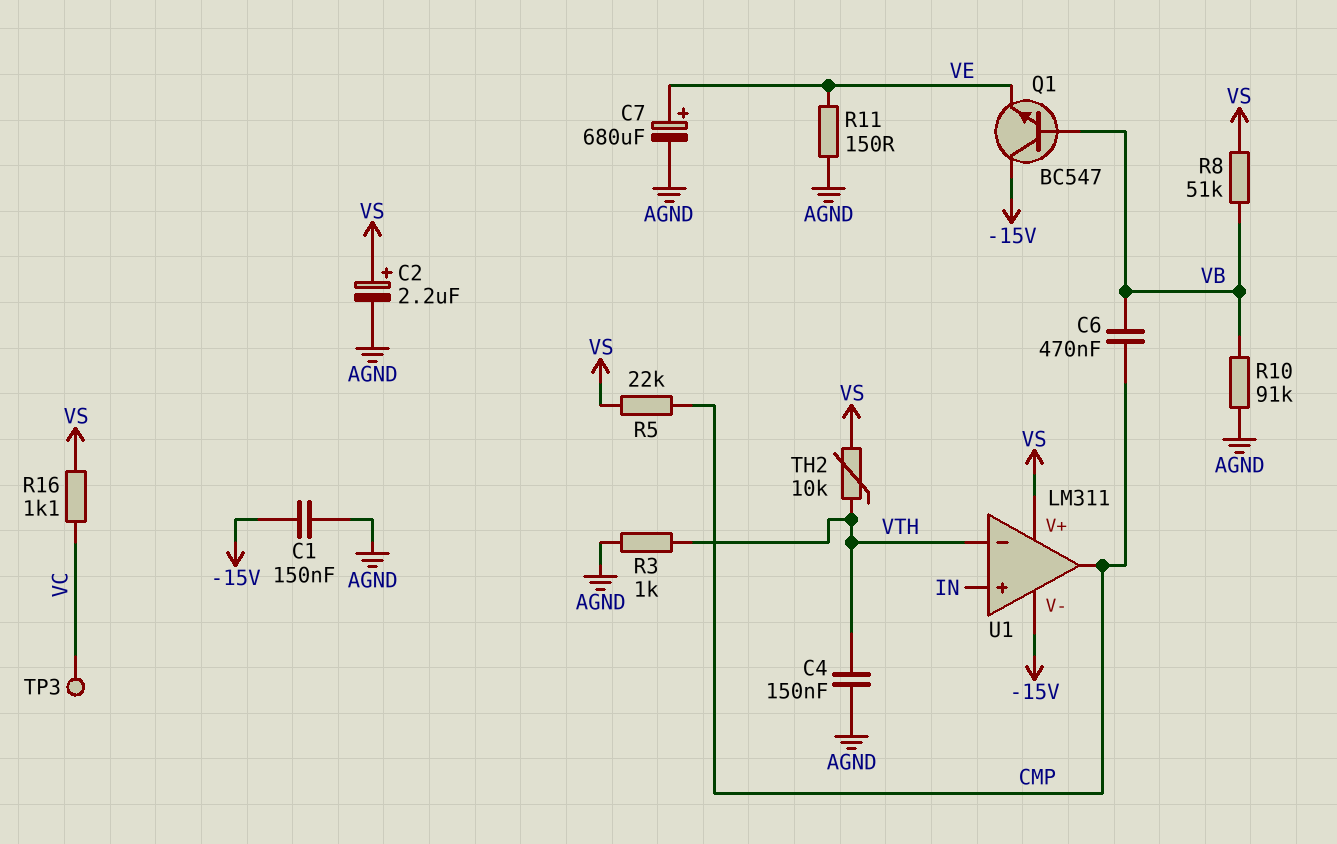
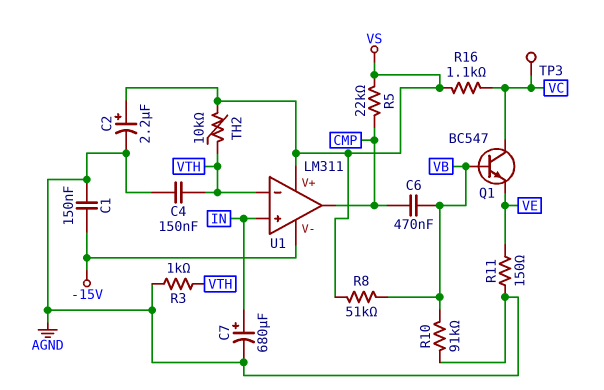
C7: 680uF (plus VE, minus AGND) -> 680uF (plus IN, minus AGND)
Q1: NPN BC547 (B VB, C -15V, E VE) -> NPN BC547 (B VB, C VC, E VE)

